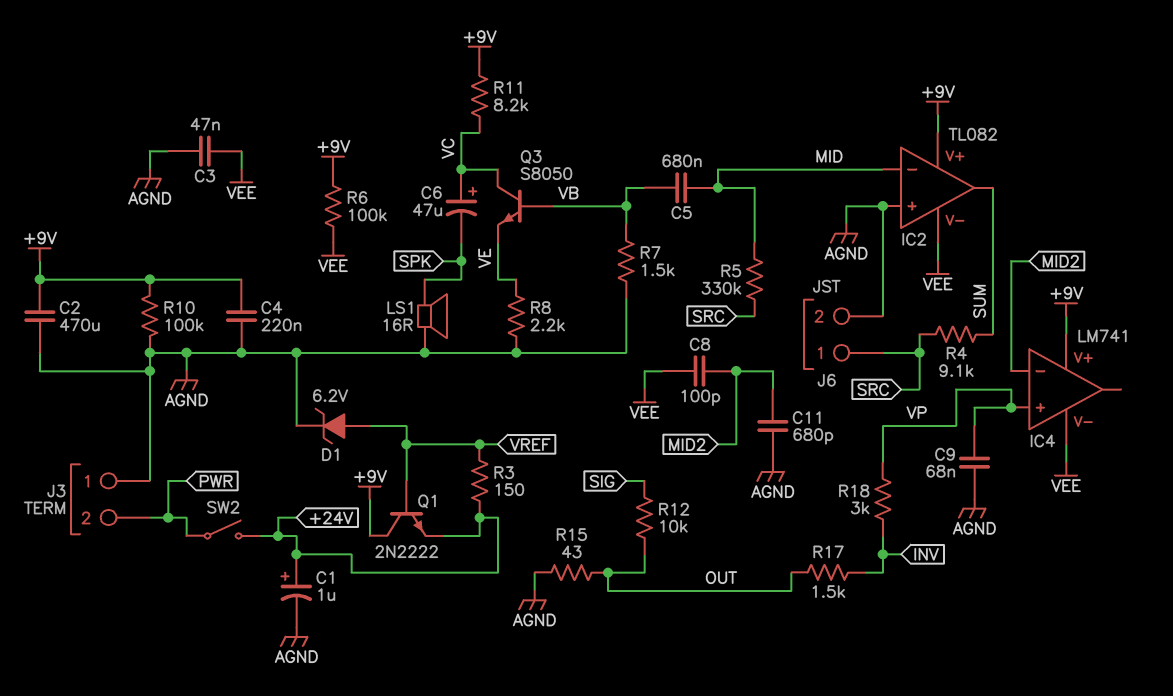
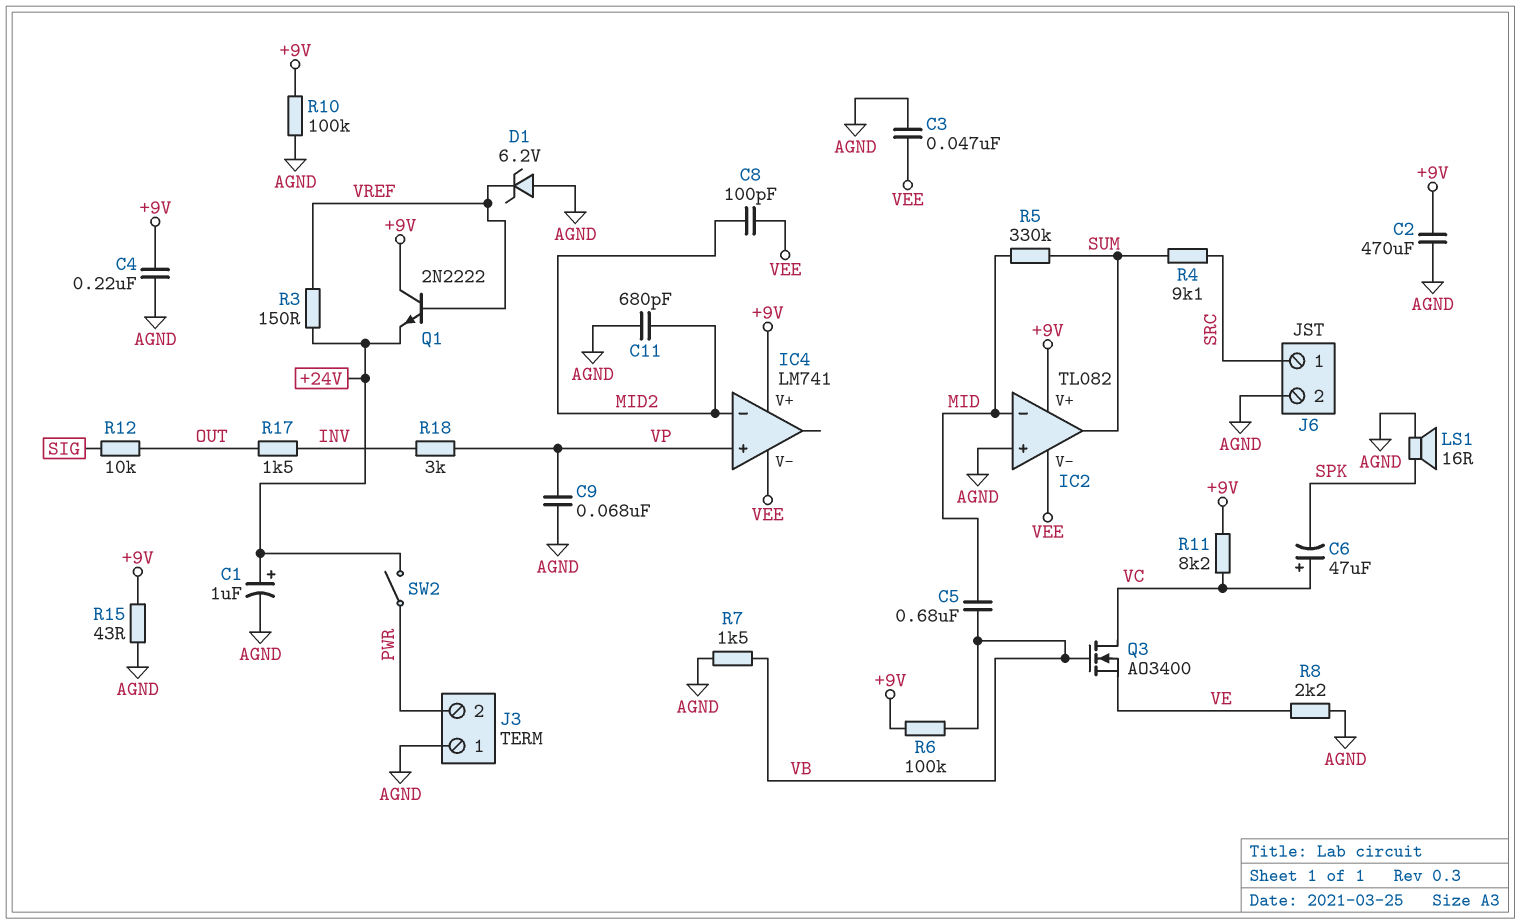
D1: zener 6.2V (A VREF, K AGND) -> zener 6.2V (A AGND, K VREF)
Q3: NPN S8050 (B VB, C VC, E VE) -> NMOS AO3400 (G VB, D VC, S VE)
R5: 330k (MID, SRC) -> 330k (MID, SUM)
R6: 100k (+9V, VEE) -> 100k (+9V, VB)
R15: 43 (AGND, OUT) -> 43 (+9V, AGND)

